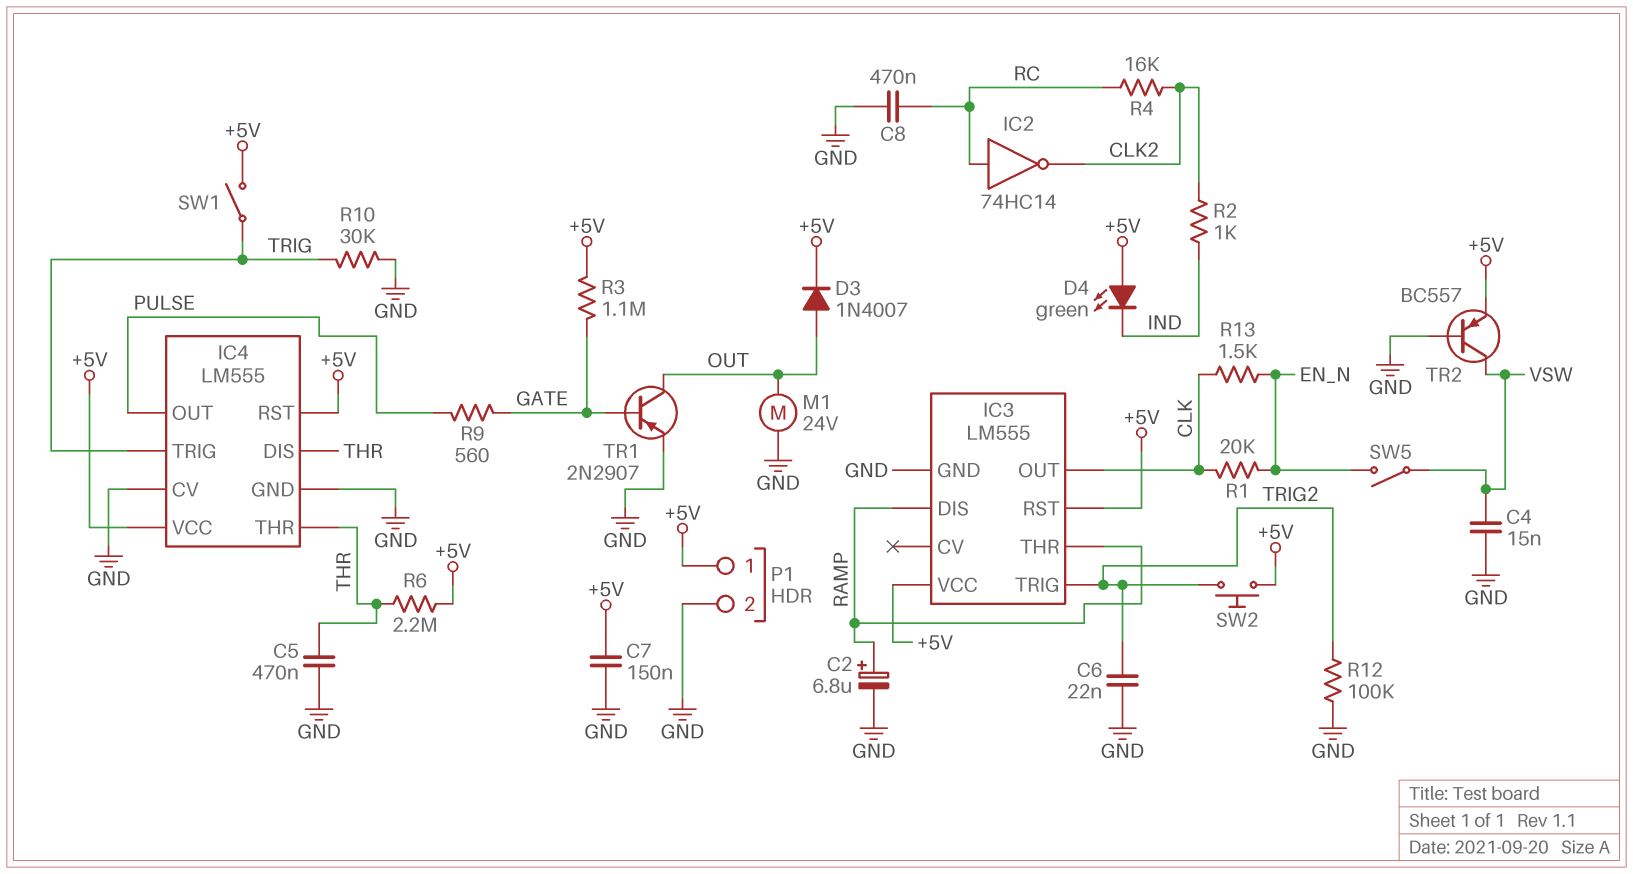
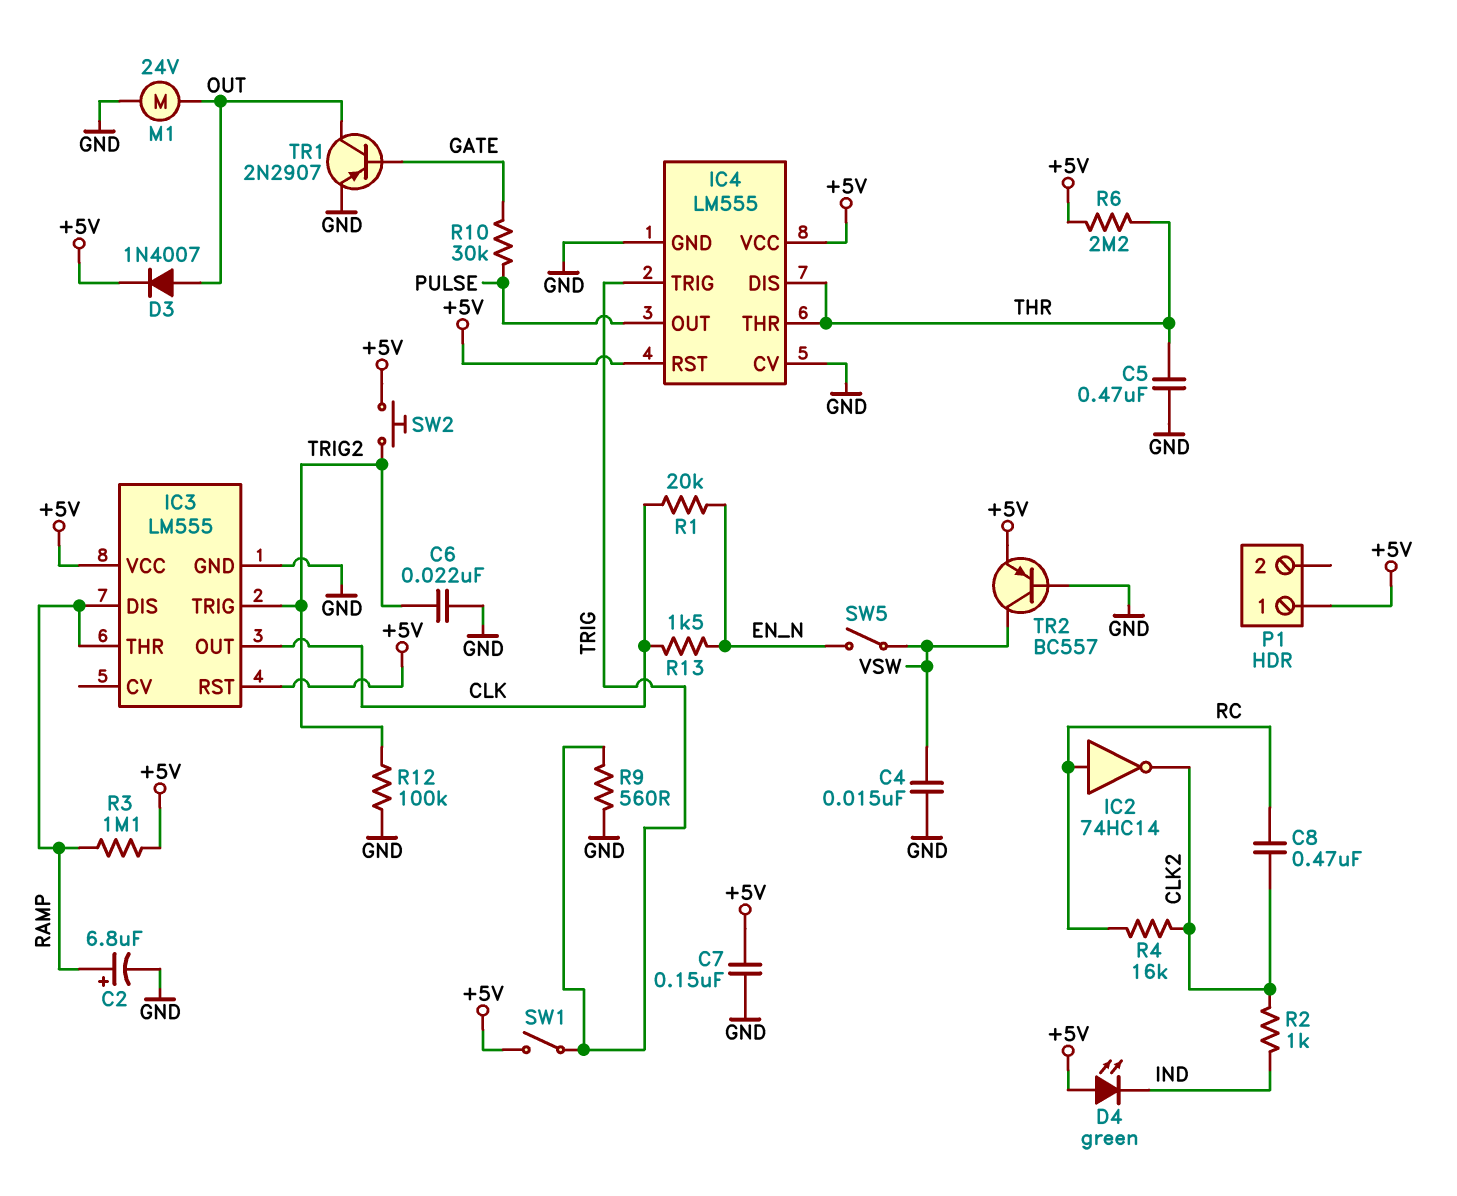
C8: 470nF (GND, RC) -> 470nF (CLK2, RC)
P1 pin 2: GND -> none
R3: 1.1M (+5V, GATE) -> 1.1M (+5V, RAMP)
R9: 560 (GATE, PULSE) -> 560 (GND, TRIG)
R10: 30k (GND, TRIG) -> 30k (GATE, PULSE)

